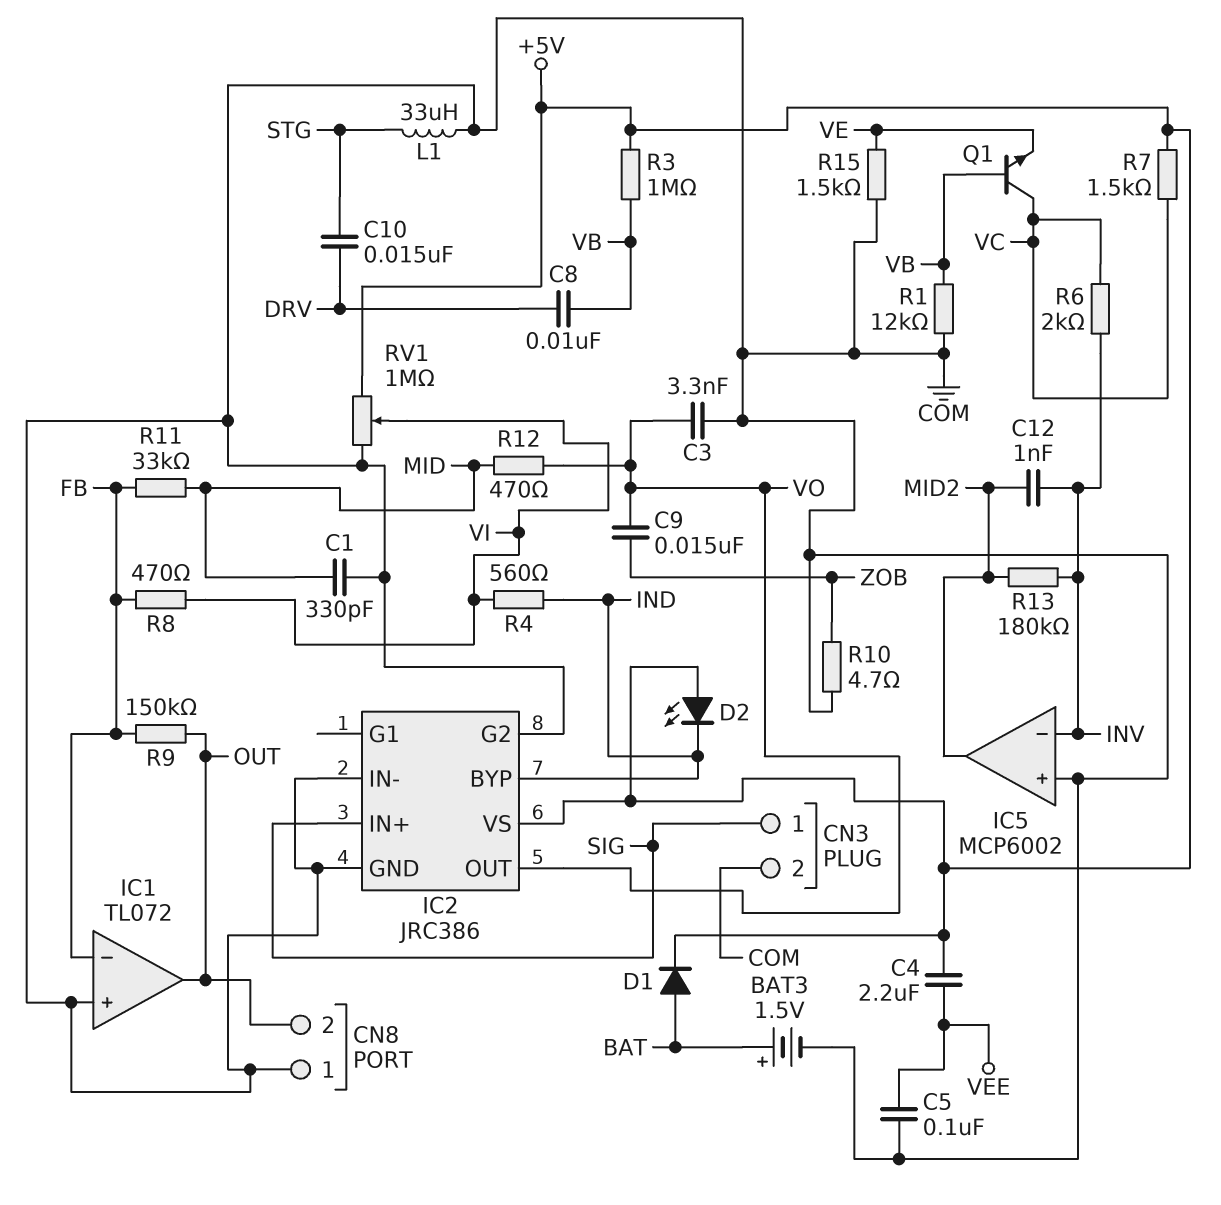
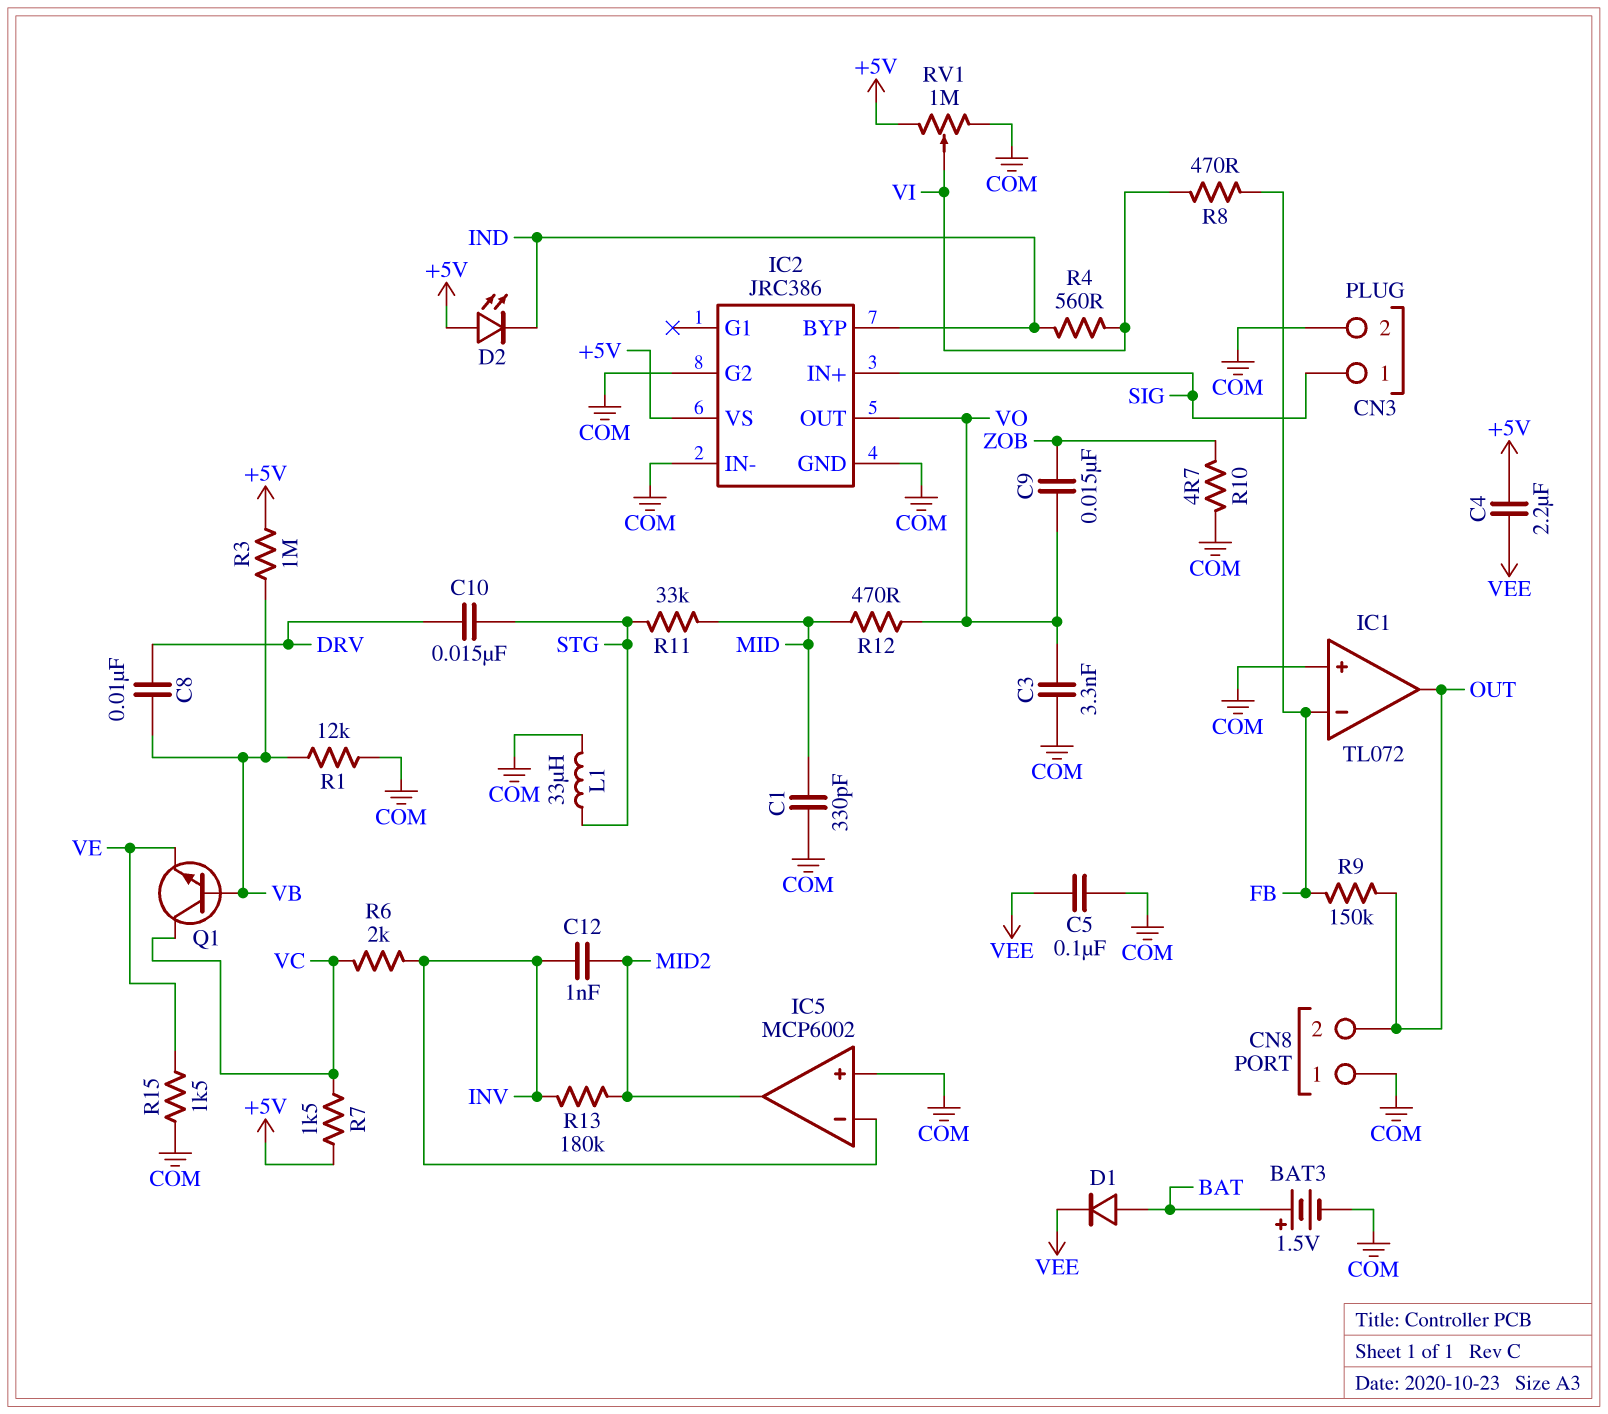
D1: diode (A BAT, K +5V) -> diode (A BAT, K VEE)
R11: 33k (FB, MID) -> 33k (MID, STG)

